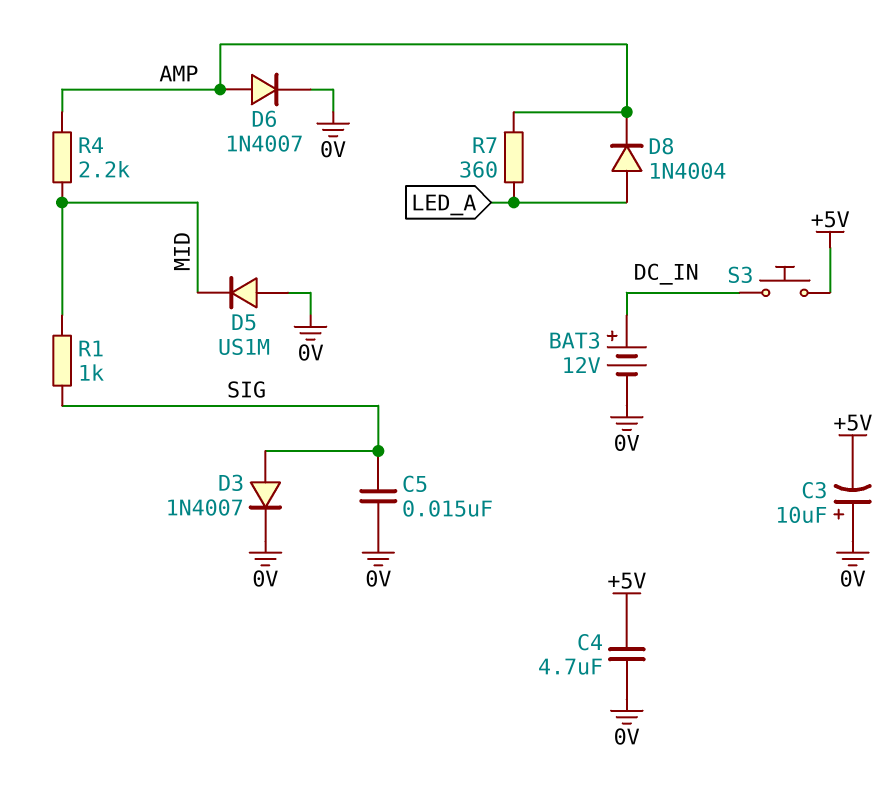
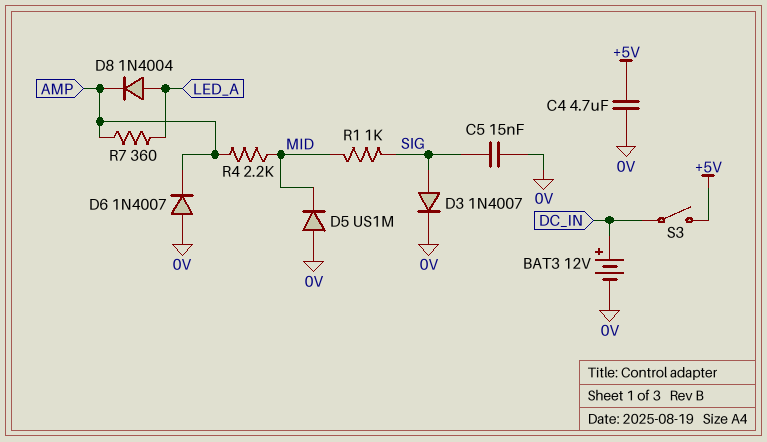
C3: 10uF (plus 0V, minus +5V) -> none
D6: diode 1N4007 (A AMP, K 0V) -> diode 1N4007 (A 0V, K AMP)
S3: button (+5V, DC_IN) -> switch (+5V, DC_IN)

